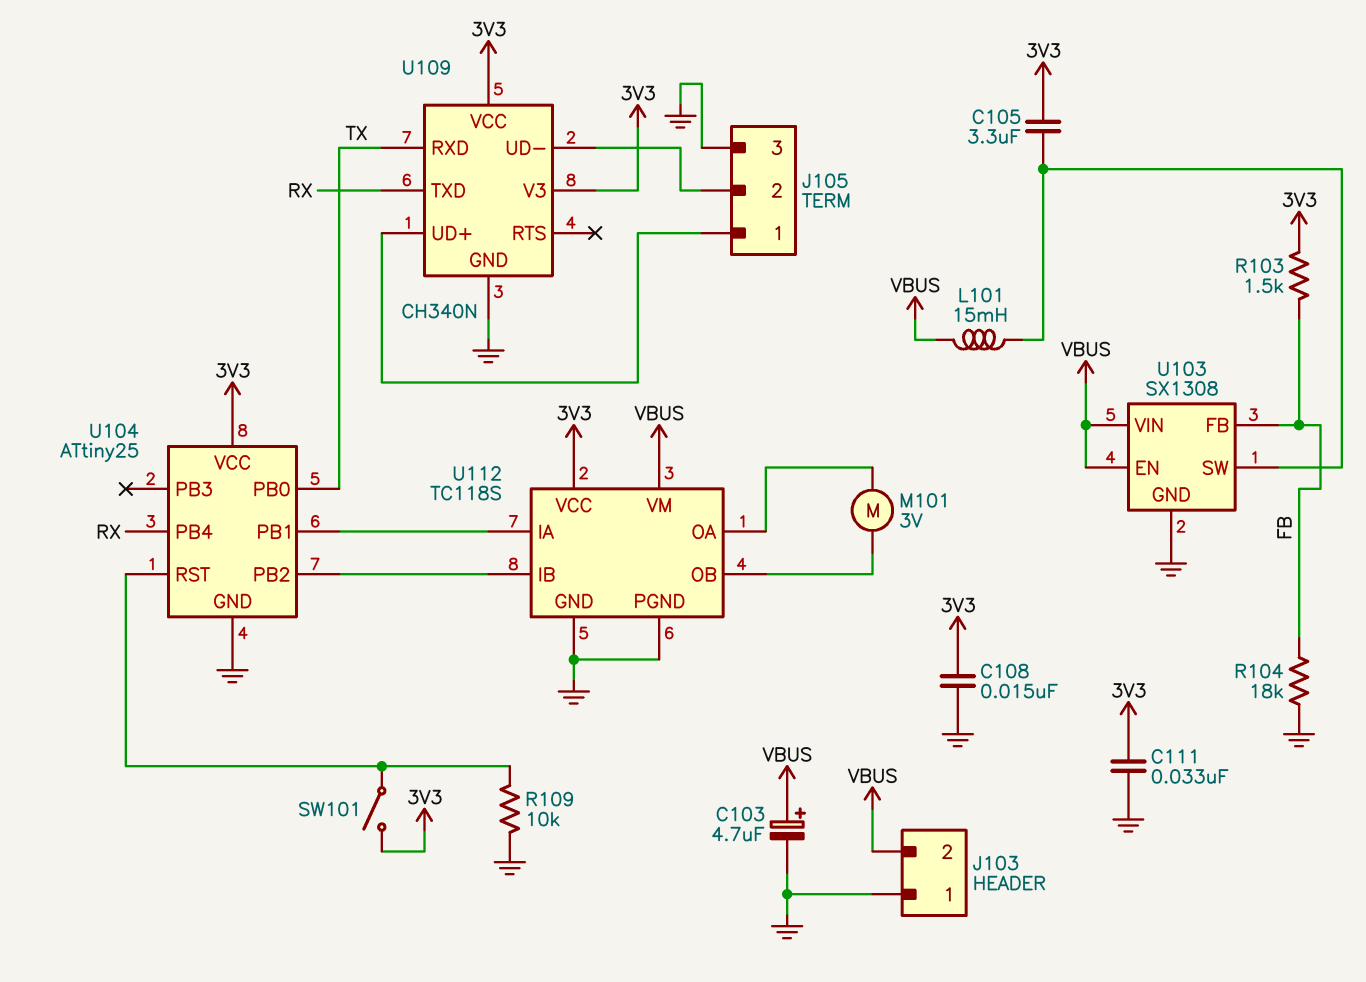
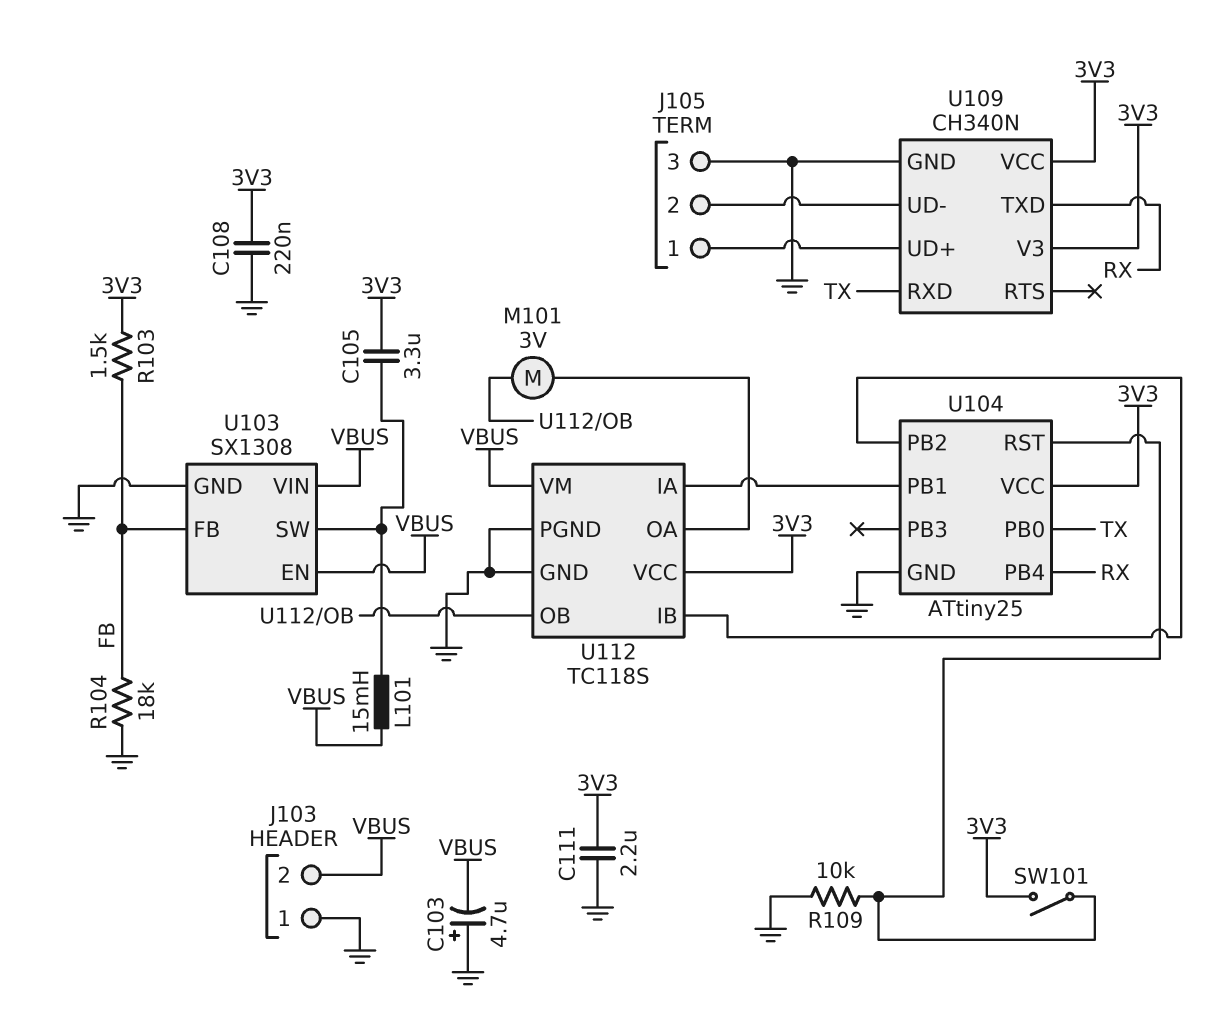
C103: 4.7uF (plus VBUS, minus GND) -> 4.7uF (plus GND, minus VBUS)
C108: 15nF (3V3, GND) -> 220nF (3V3, GND)
C111: 33nF (3V3, GND) -> 2.2uF (3V3, GND)

